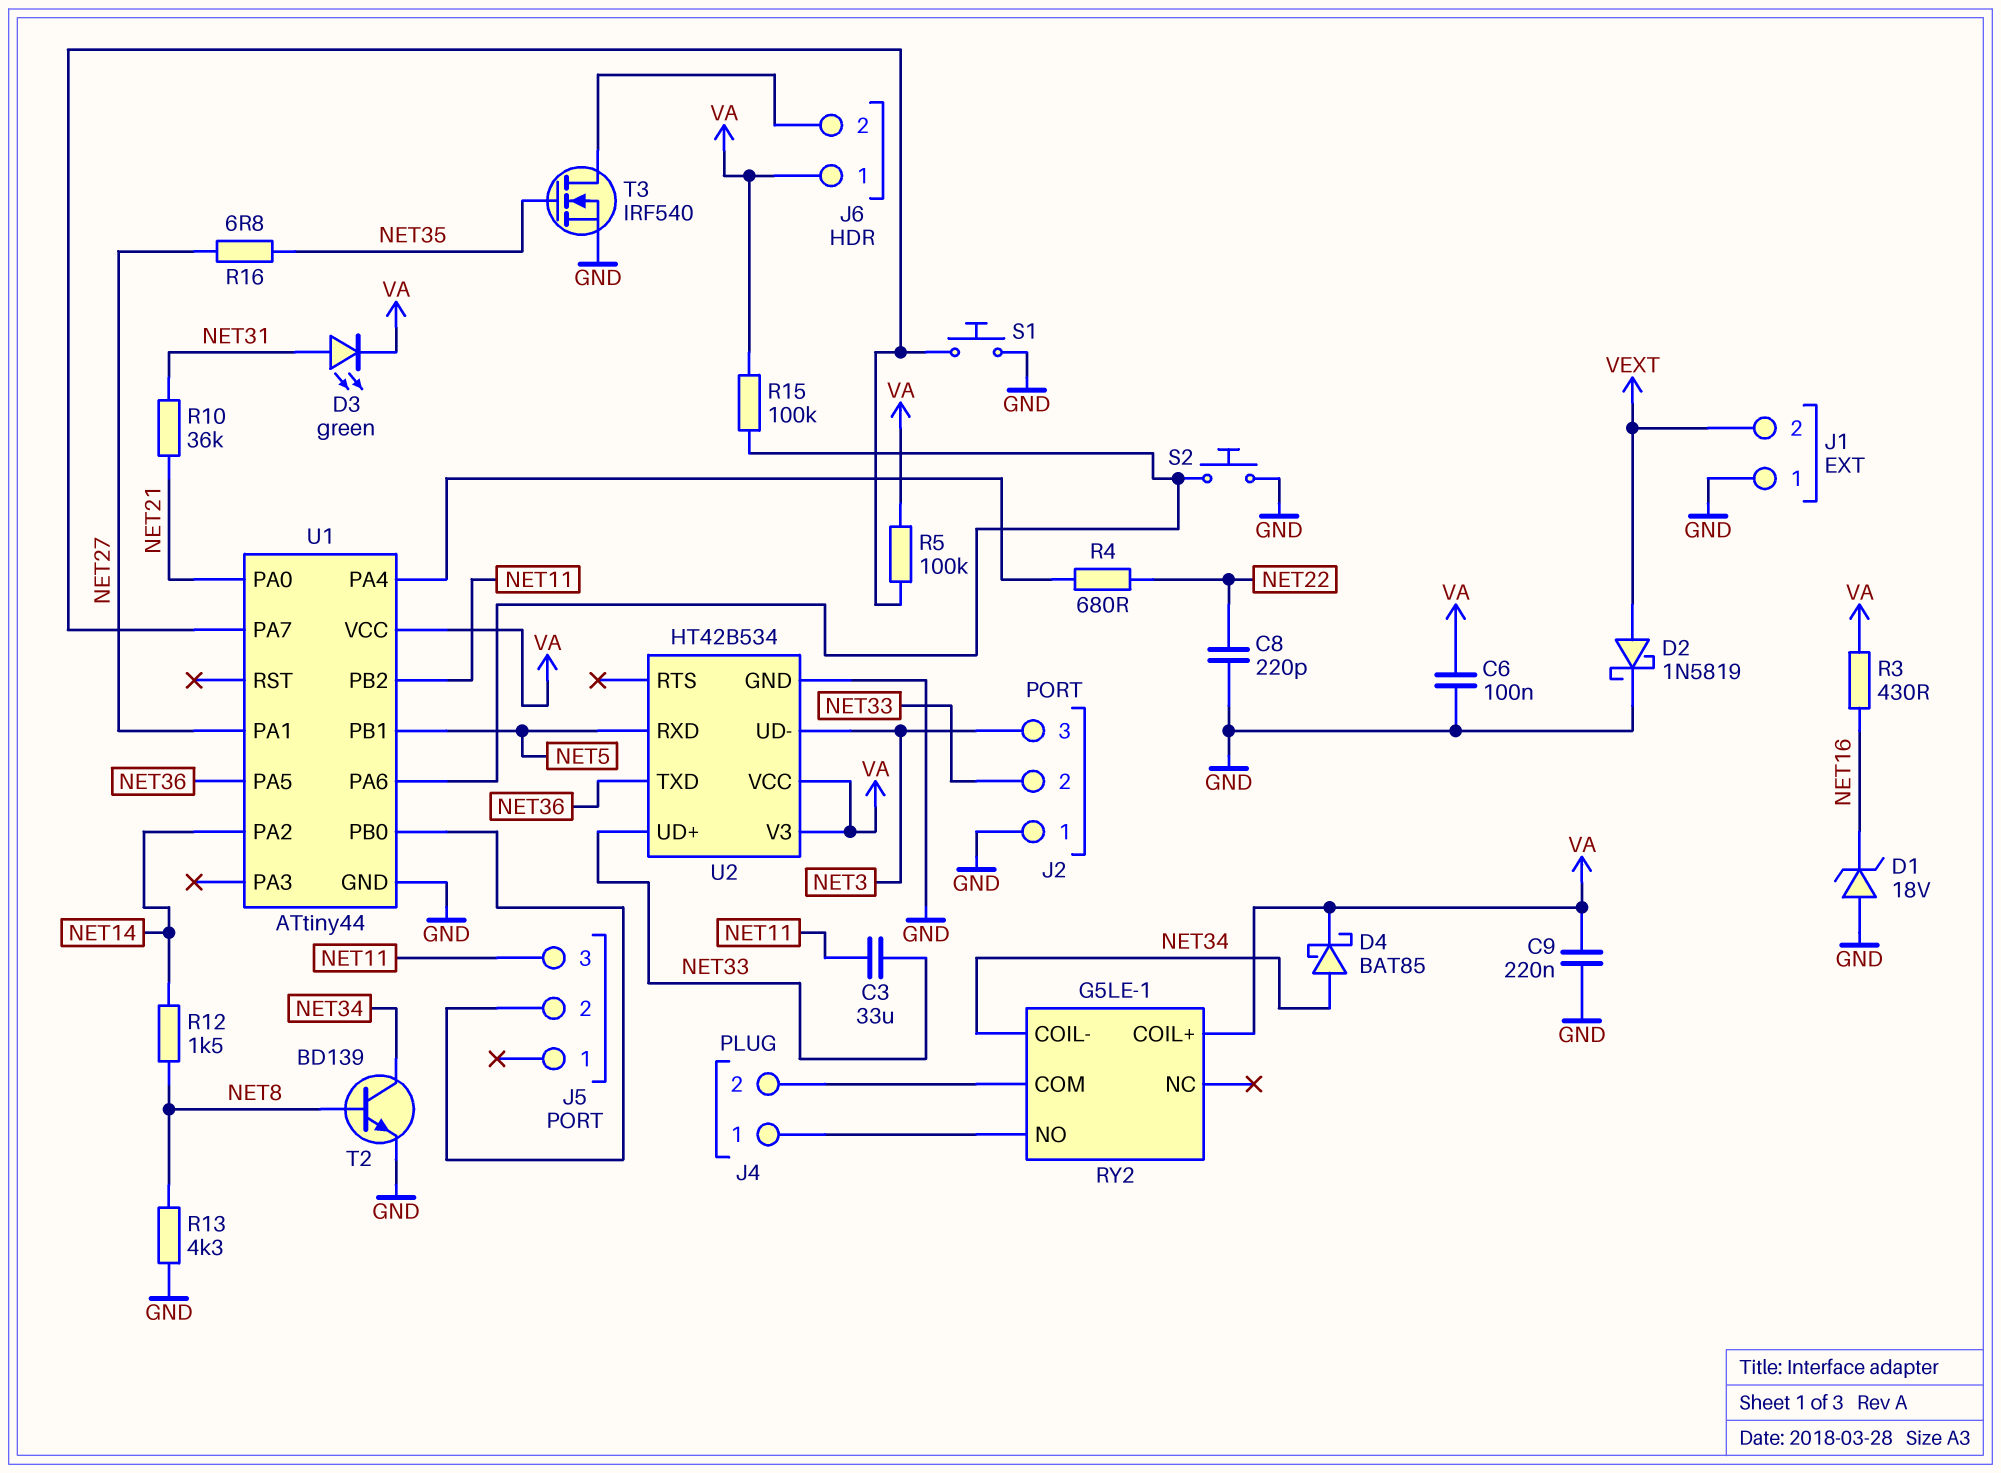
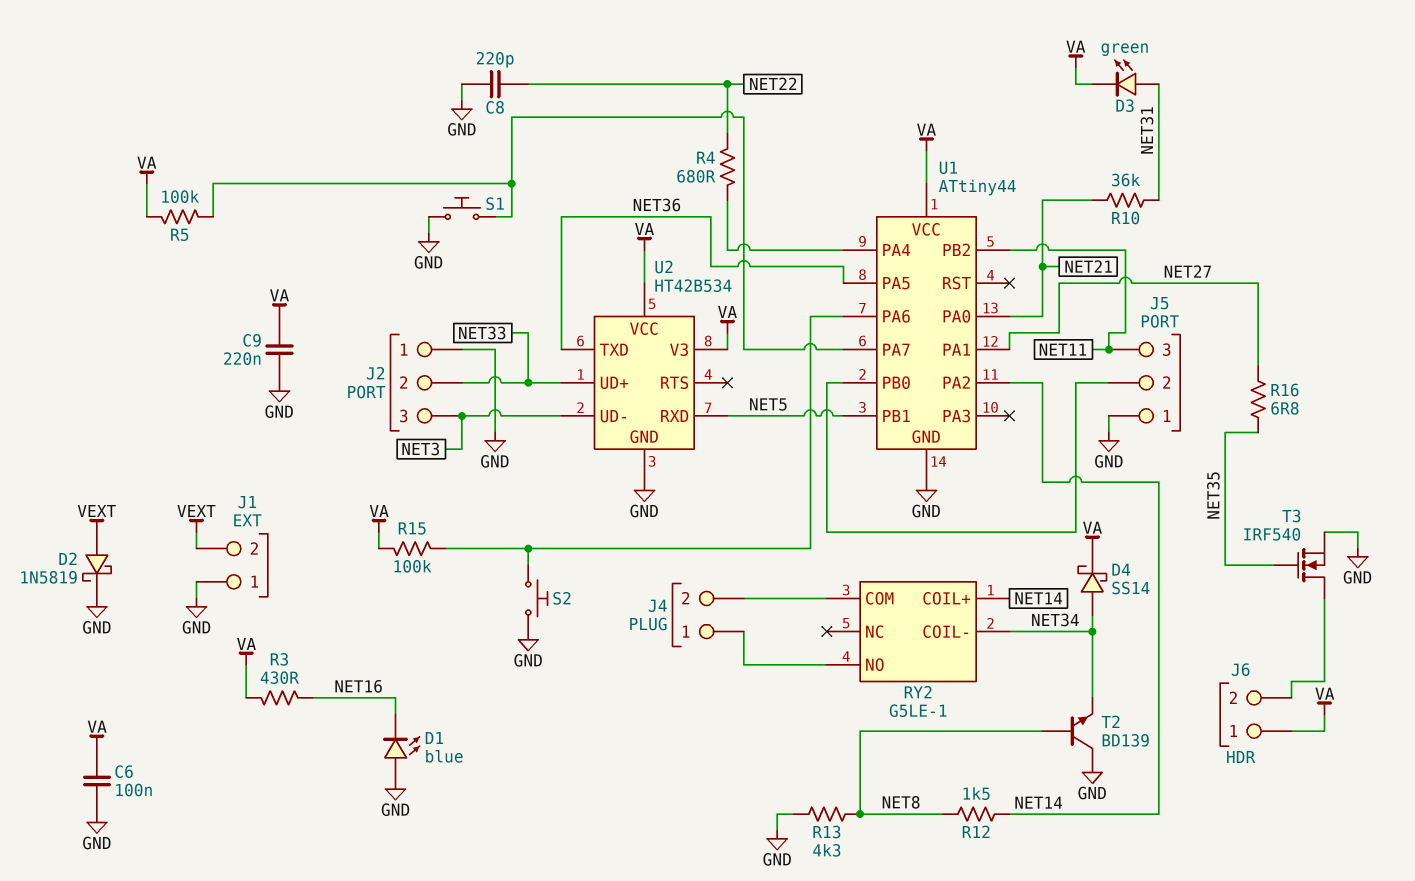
C3: 33uF (NET11, NET33) -> none
D1: zener 18V (A GND, K NET16) -> LED blue (A GND, K NET16)
D4: schottky BAT85 (A NET34, K VA) -> schottky SS14 (A NET34, K VA)
J5 pin 1: none -> GND
RY2 pin COIL+: VA -> NET14
T2: NPN BD139 (B NET8, C NET34, E GND) -> NPN BD139 (B NET8, C GND, E NET34)

